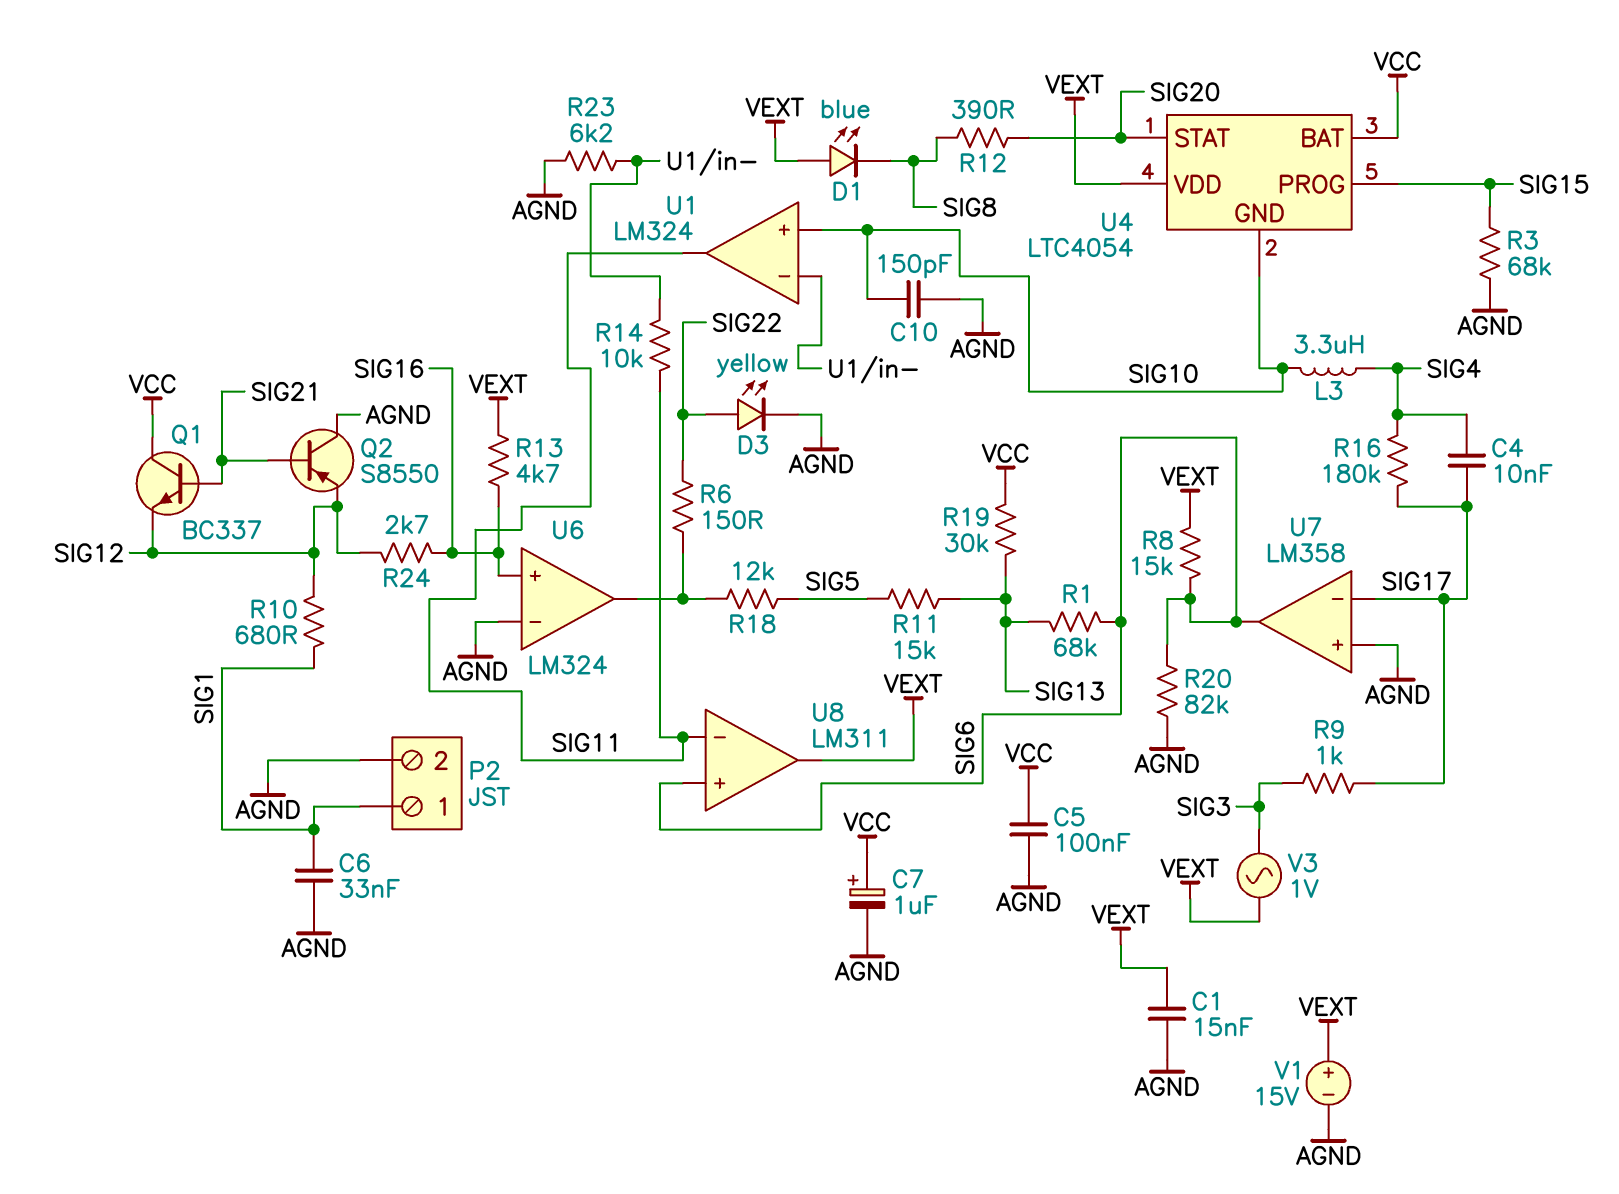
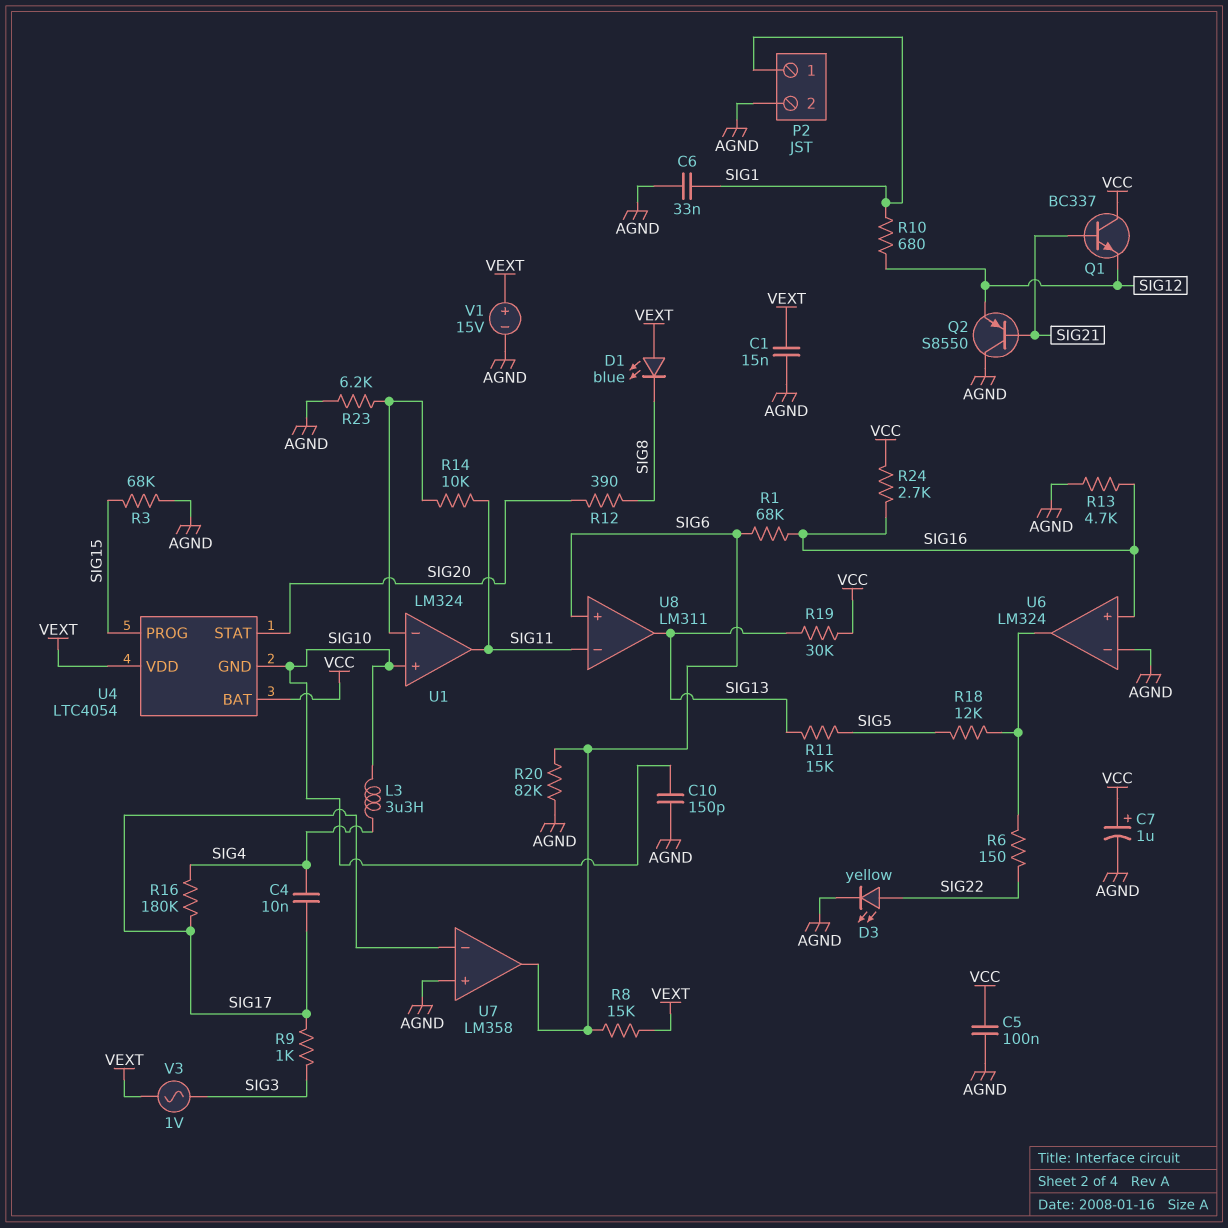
R1: 68k (SIG6, SIG13) -> 68k (SIG6, SIG16)
R13: 4.7k (SIG16, VEXT) -> 4.7k (AGND, SIG16)
R24: 2.7k (SIG12, SIG16) -> 2.7k (SIG16, VCC)
U8 pin out: VEXT -> SIG13

